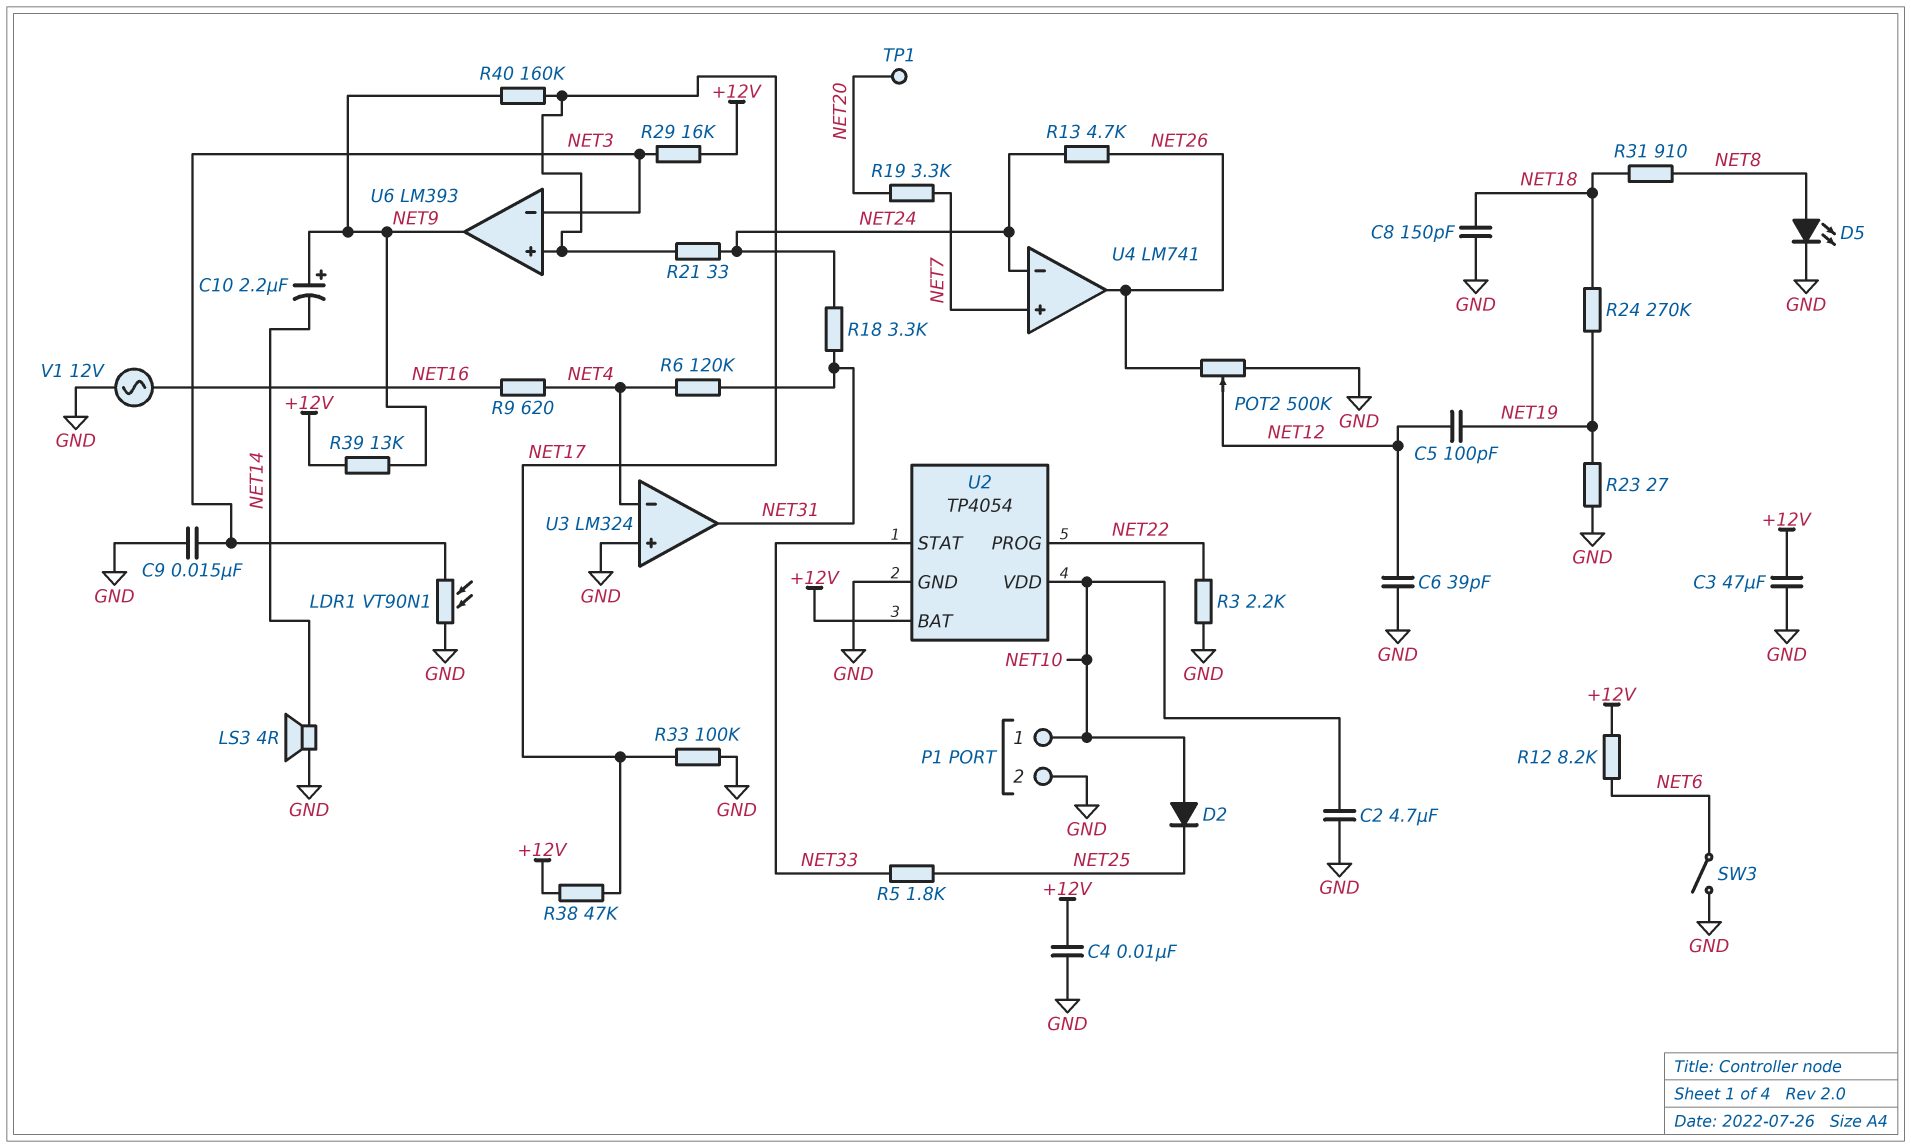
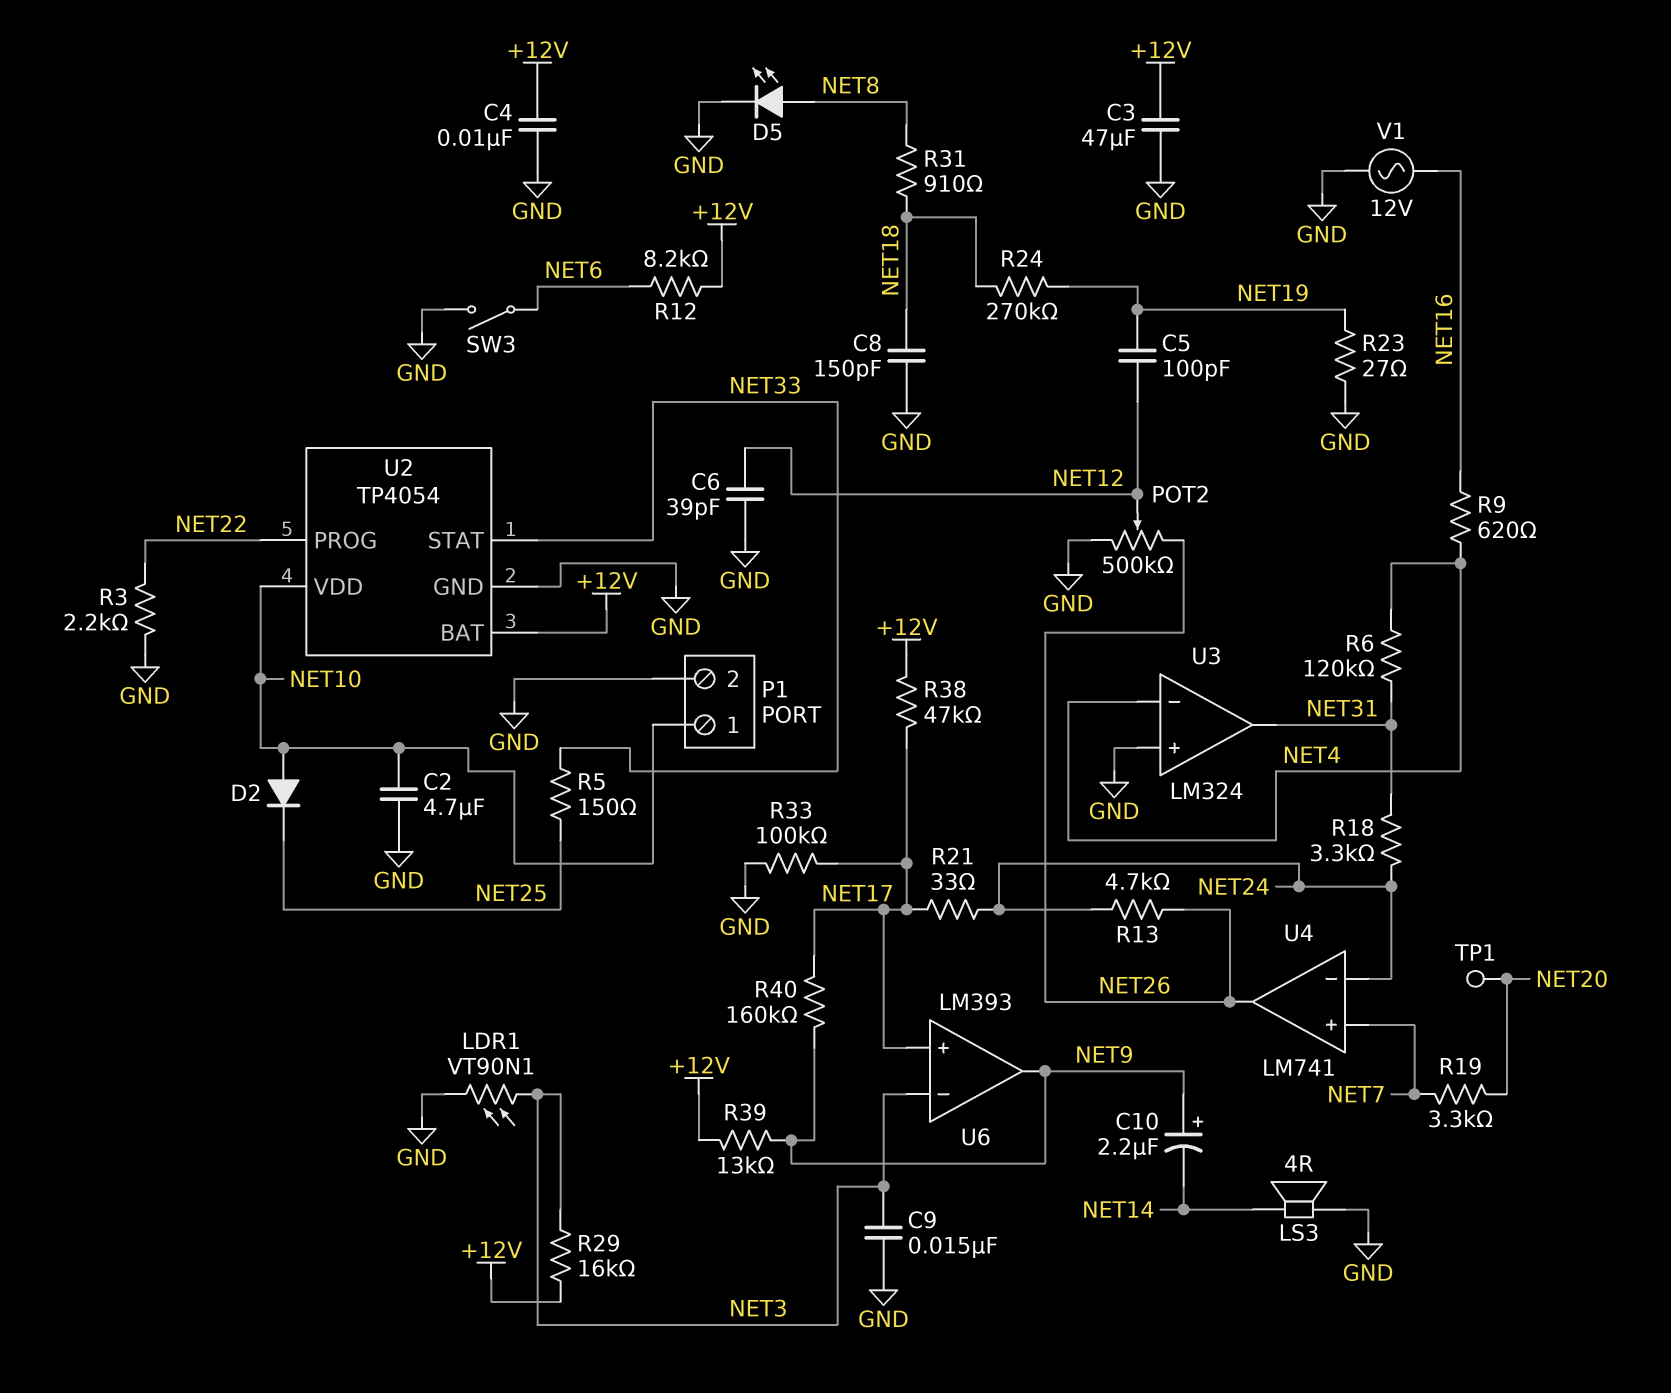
R5: 1.8k (NET25, NET33) -> 150 (NET25, NET33)

